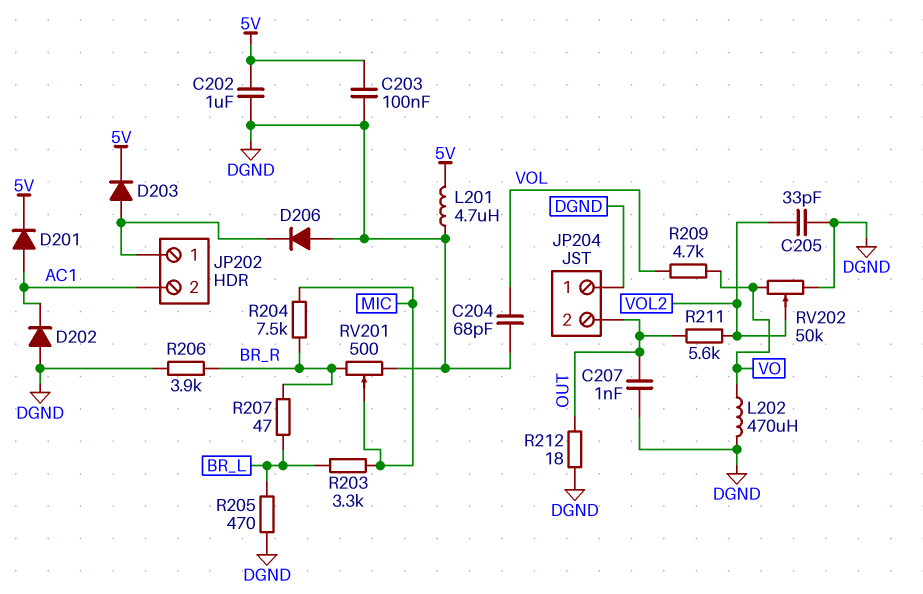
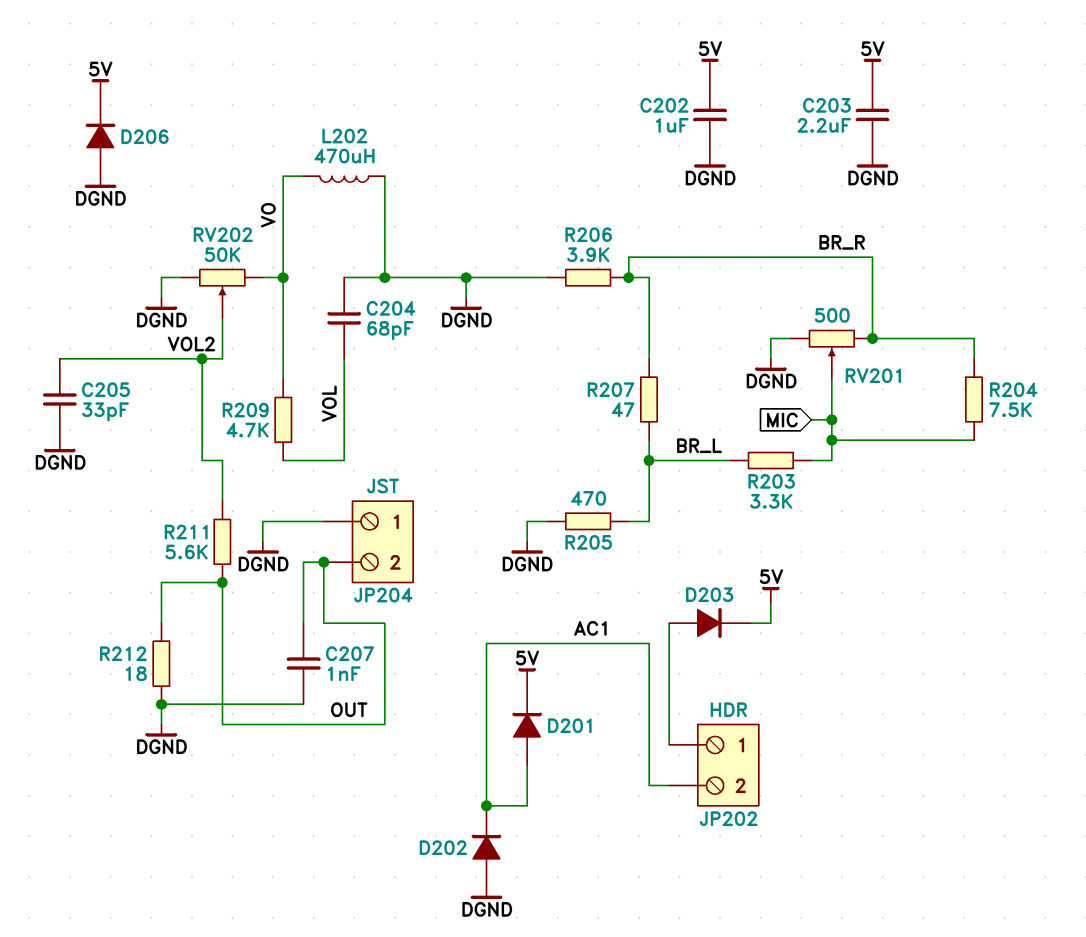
C203: 100nF (5V, DGND) -> 2.2uF (5V, DGND)
D206: diode (A DGND, K JP202/1) -> diode (A DGND, K 5V)
L201: 4.7uH (5V, DGND) -> none

